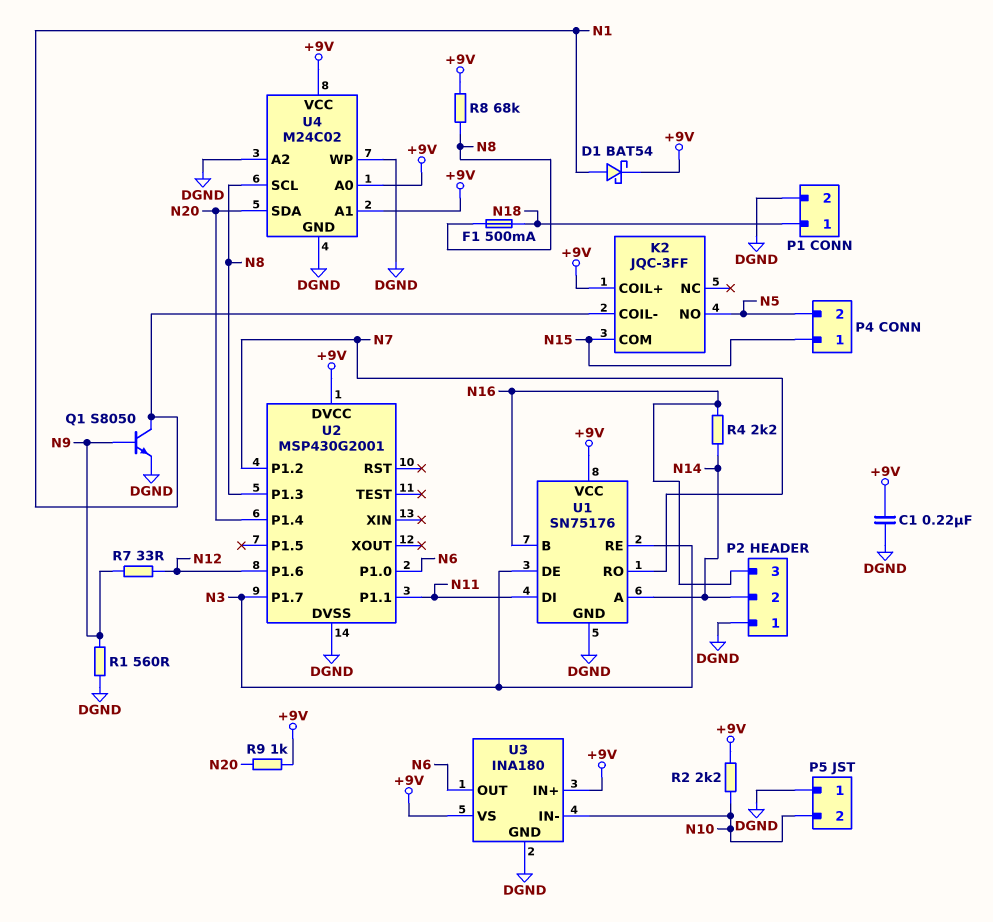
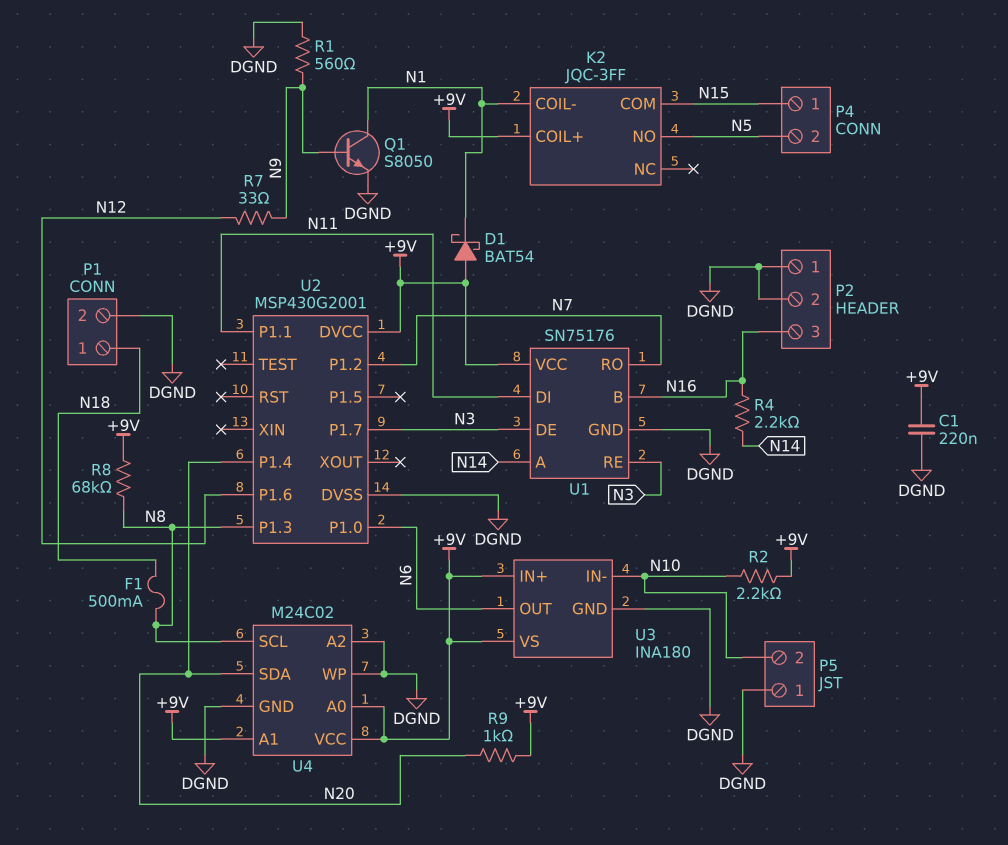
D1: schottky BAT54 (A N1, K +9V) -> schottky BAT54 (A +9V, K N1)
P2 pin 2: N14 -> DGND

